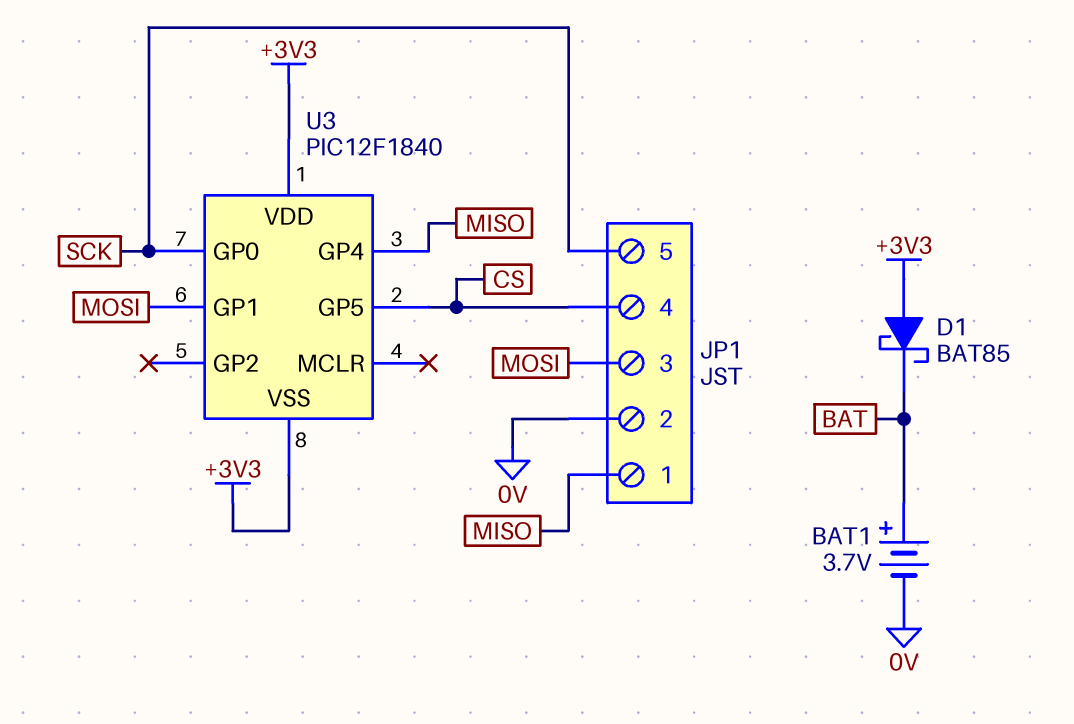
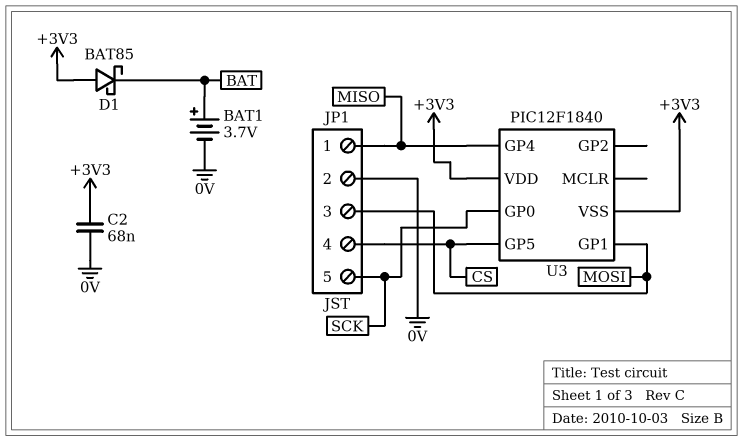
C2: none -> 68nF (+3V3, 0V)

